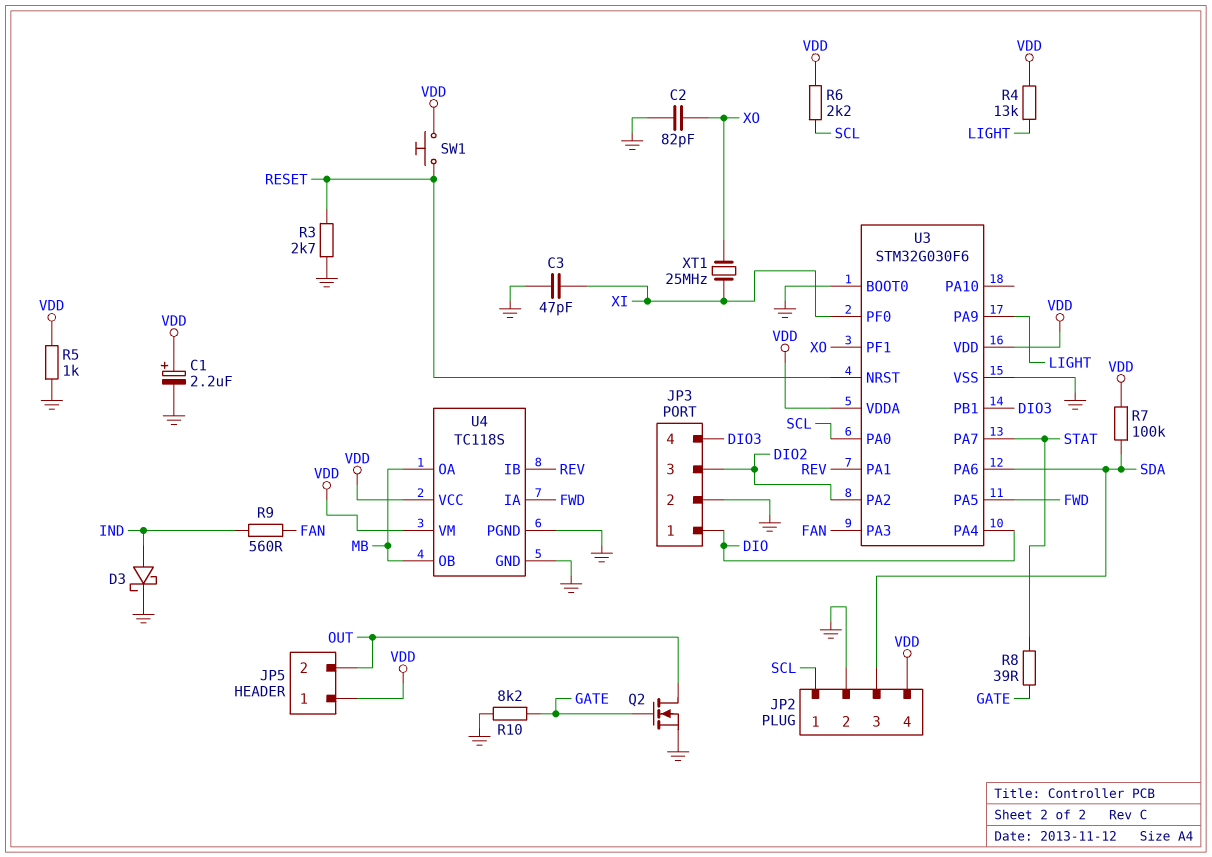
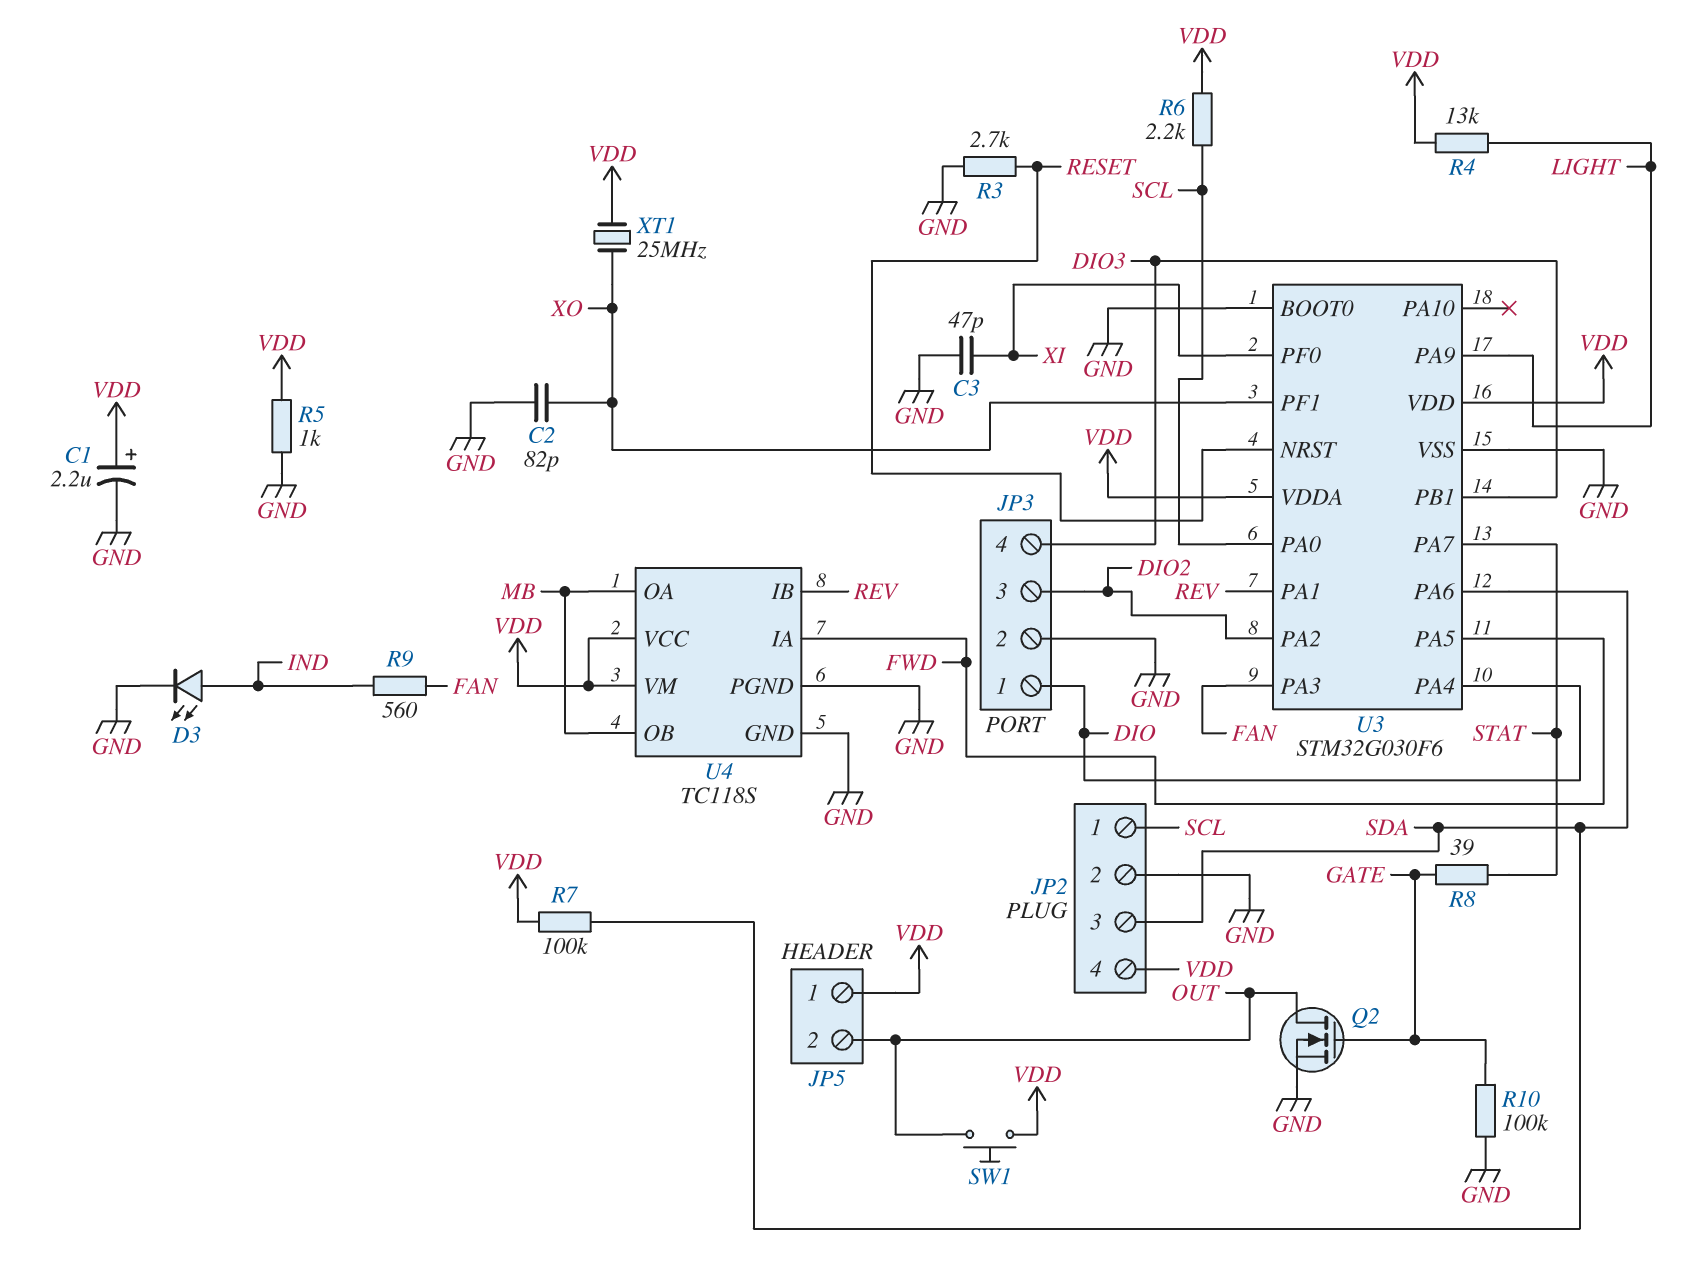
D3: schottky (A IND, K GND) -> LED (A IND, K GND)
R10: 8.2k (GATE, GND) -> 100k (GATE, GND)
SW1: button (RESET, VDD) -> button (OUT, VDD)
XT1: 25MHz (XI, XO) -> 25MHz (VDD, XO)

